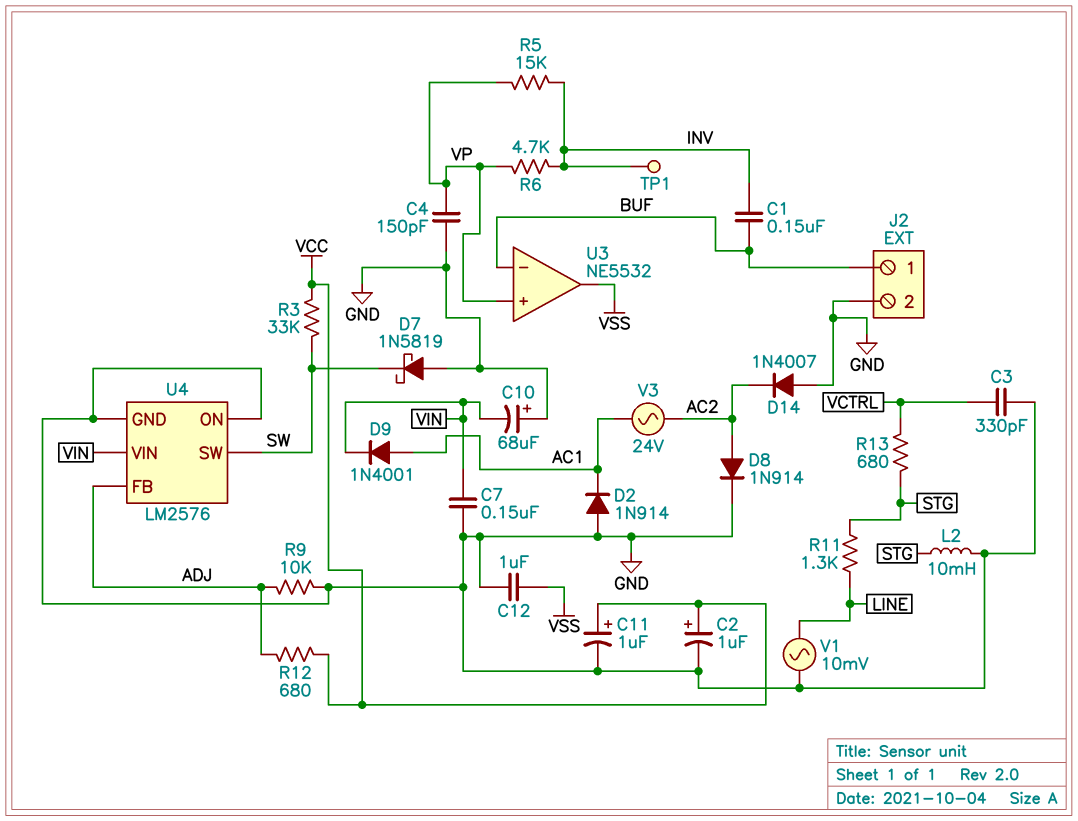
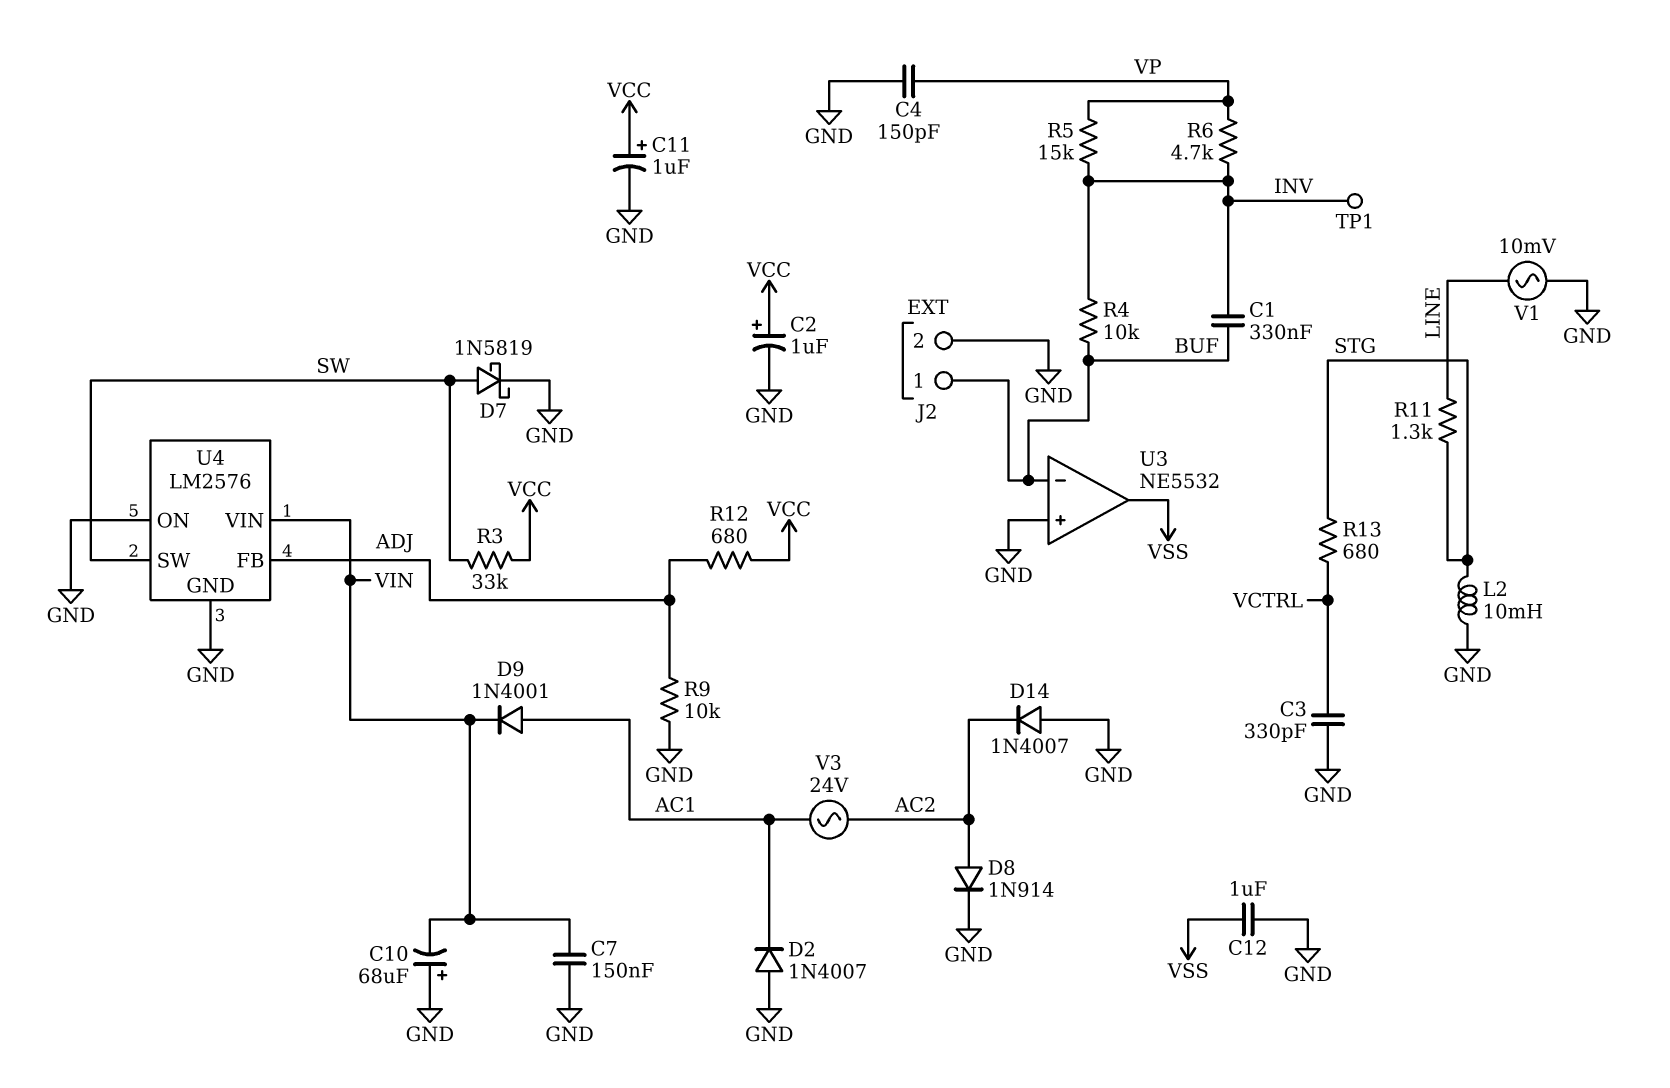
C1: 150nF (BUF, INV) -> 330nF (BUF, INV)
D2: diode 1N914 (A GND, K AC1) -> diode 1N4007 (A GND, K AC1)
D7: schottky 1N5819 (A GND, K SW) -> schottky 1N5819 (A SW, K GND)
R4: none -> 10k (BUF, INV)
U3 pin in+: VP -> GND

